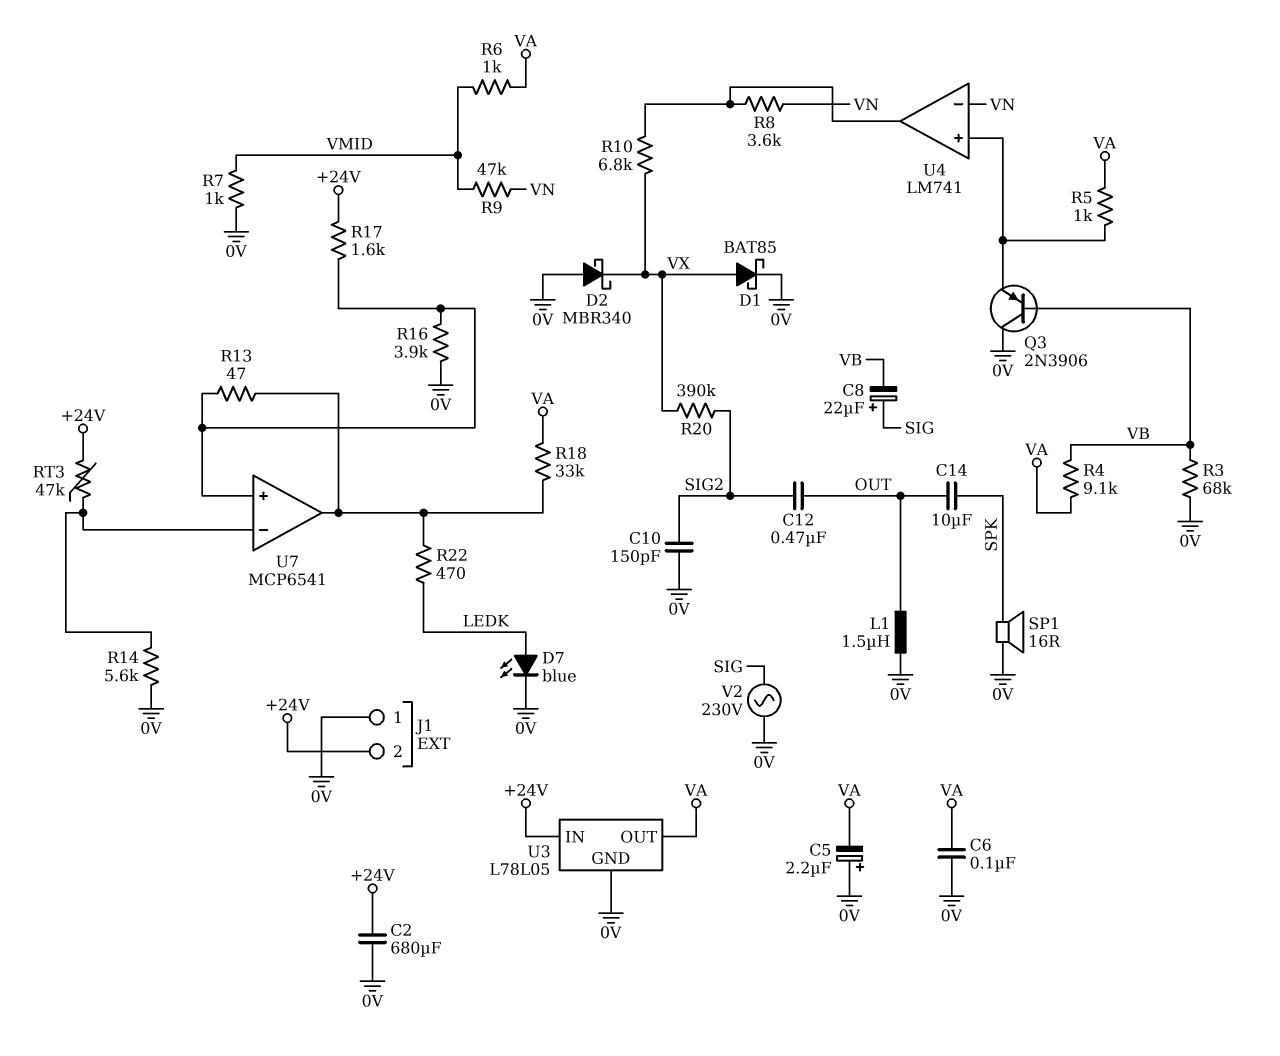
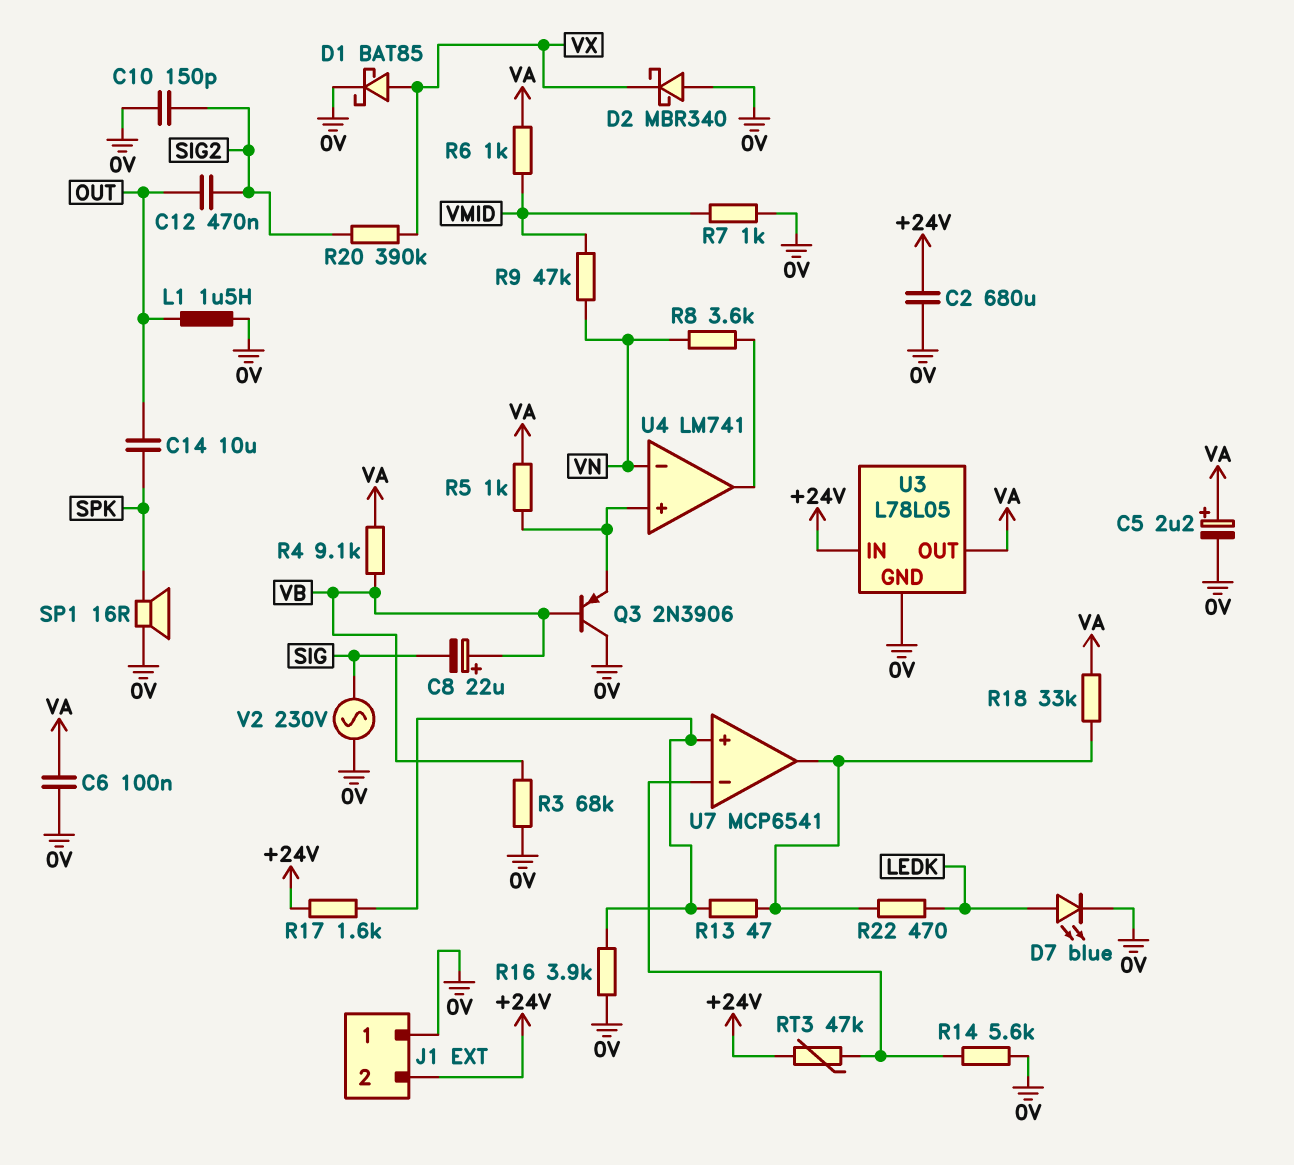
C5: 2.2uF (plus 0V, minus VA) -> 2.2uF (plus VA, minus 0V)
C8: 22uF (plus SIG, minus VB) -> 22uF (plus VB, minus SIG)
R10: 6.8k (U4/out, VX) -> none

